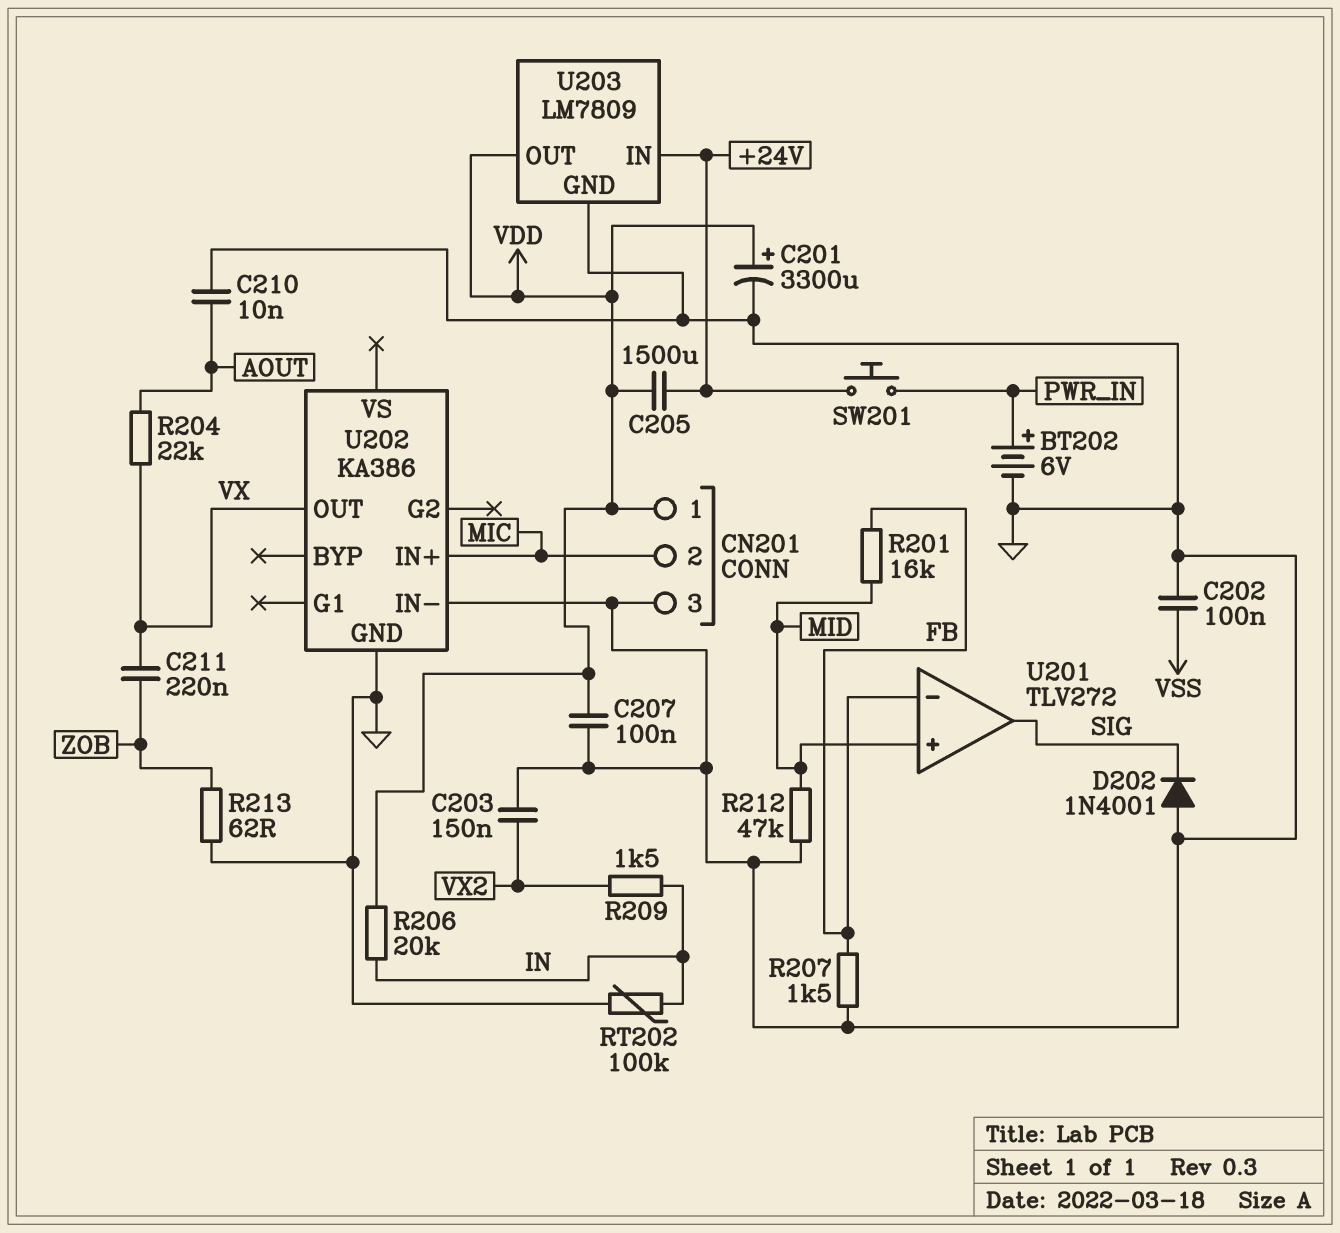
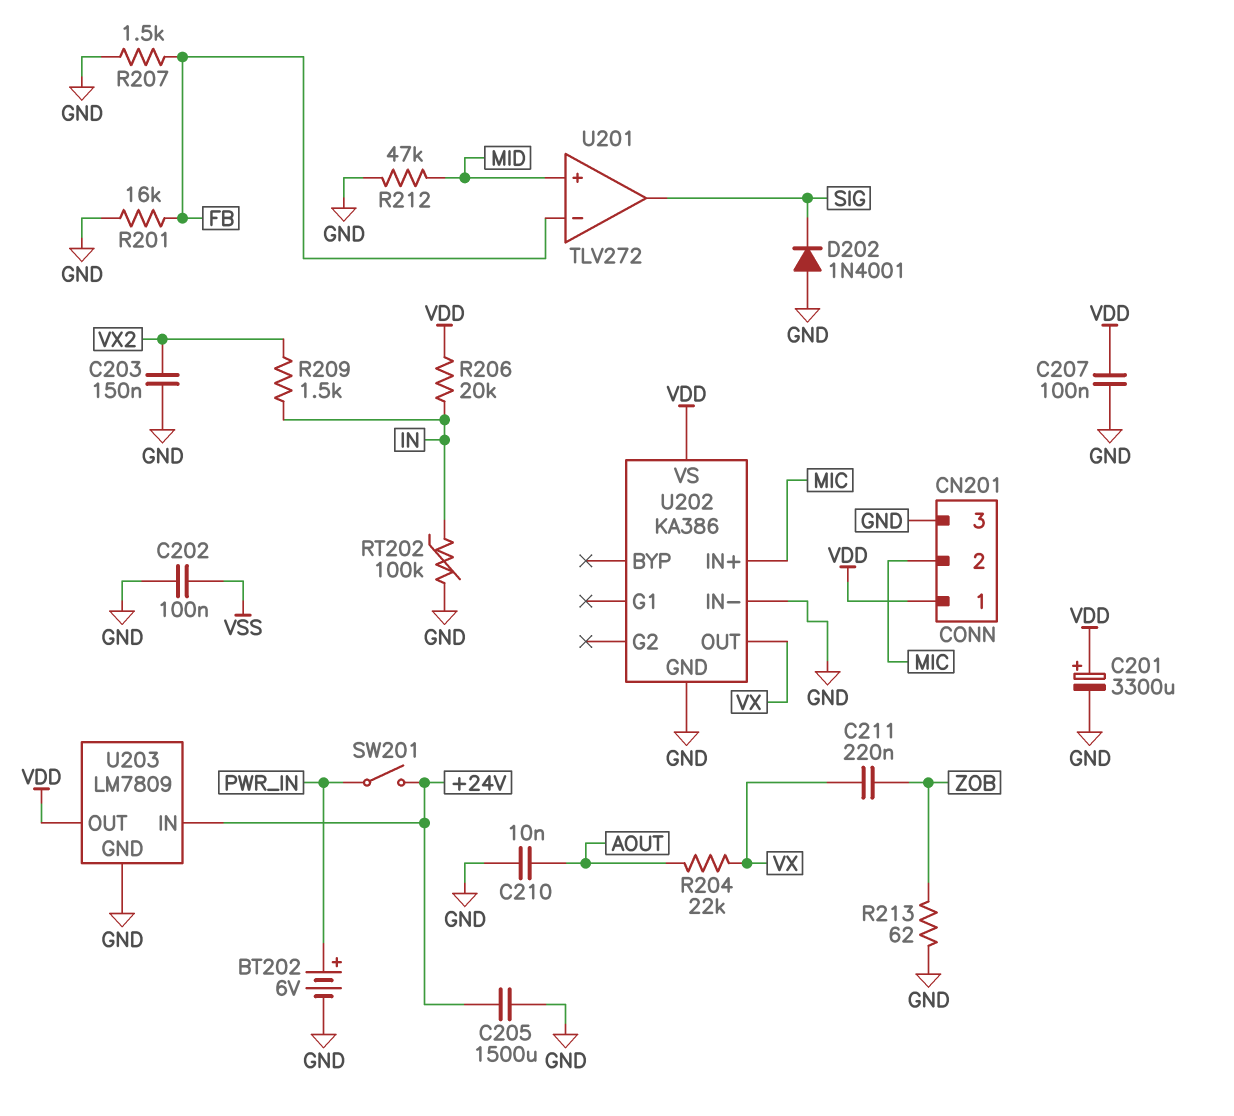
C205: 1500uF (+24V, VDD) -> 1500uF (+24V, GND)
R201: 16k (FB, MID) -> 16k (FB, GND)
SW201: button (+24V, PWR_IN) -> switch (+24V, PWR_IN)
U202 pin VS: none -> VDD

